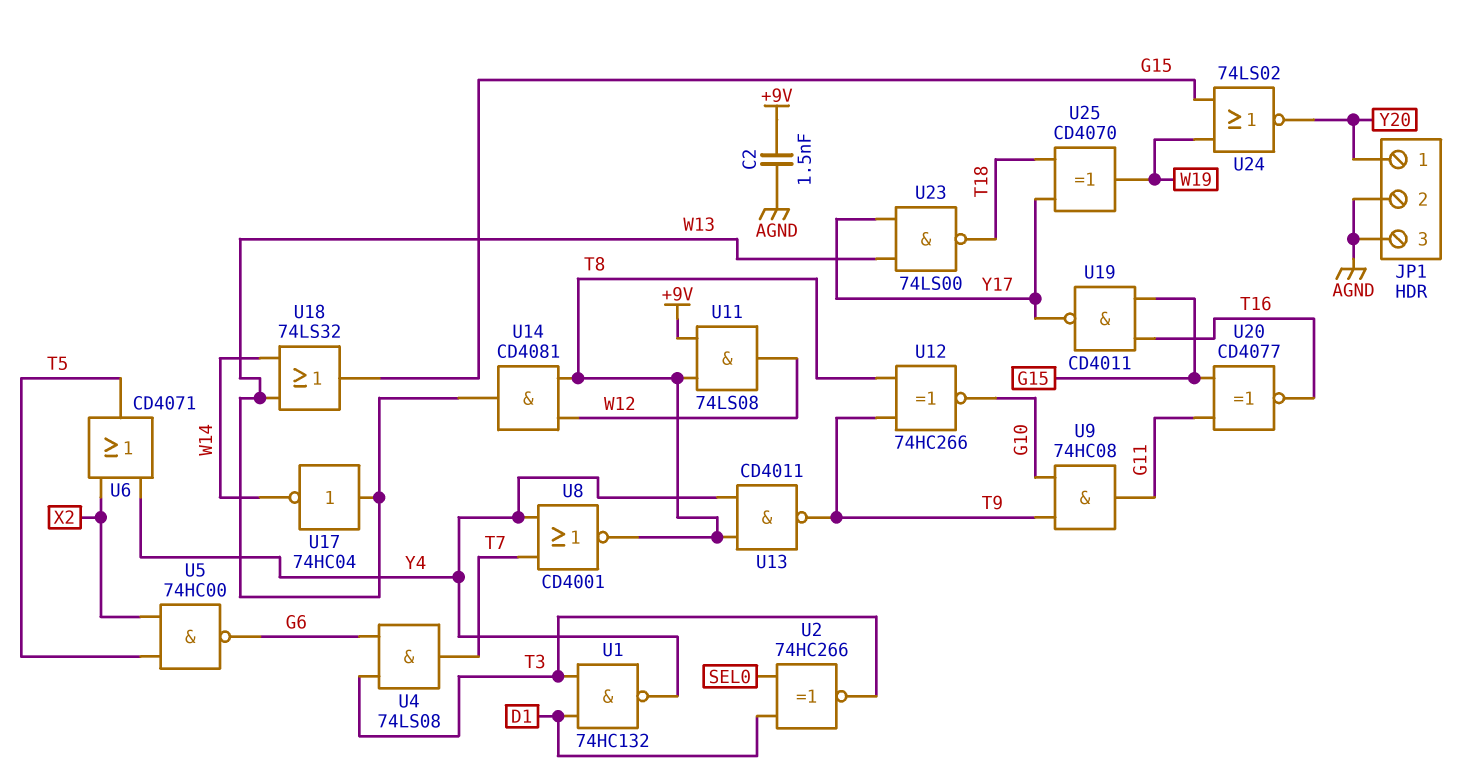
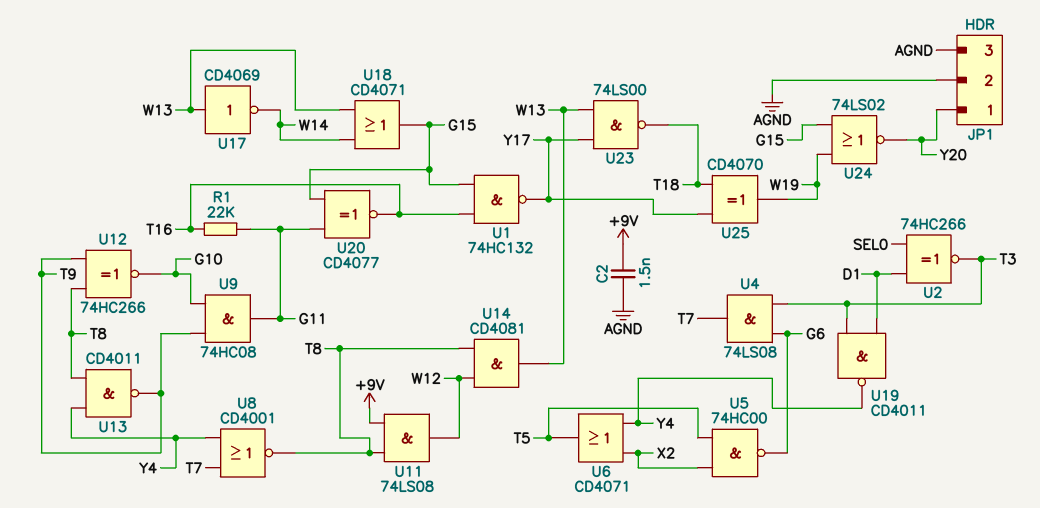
R1: none -> 22k (G11, T16)
U1: NAND 74HC132 (in D1, in T3, out Y4) -> NAND 74HC132 (in G15, in T16, out Y17)
U17: NOT 74HC04 (in W13, out W14) -> NOT CD4069 (in W13, out W14)
U18: OR 74LS32 (in W13, in W14, out G15) -> OR CD4071 (in W13, in W14, out G15)
U19: NAND CD4011 (in G15, in T16, out Y17) -> NAND CD4011 (in D1, in T3, out Y4)

